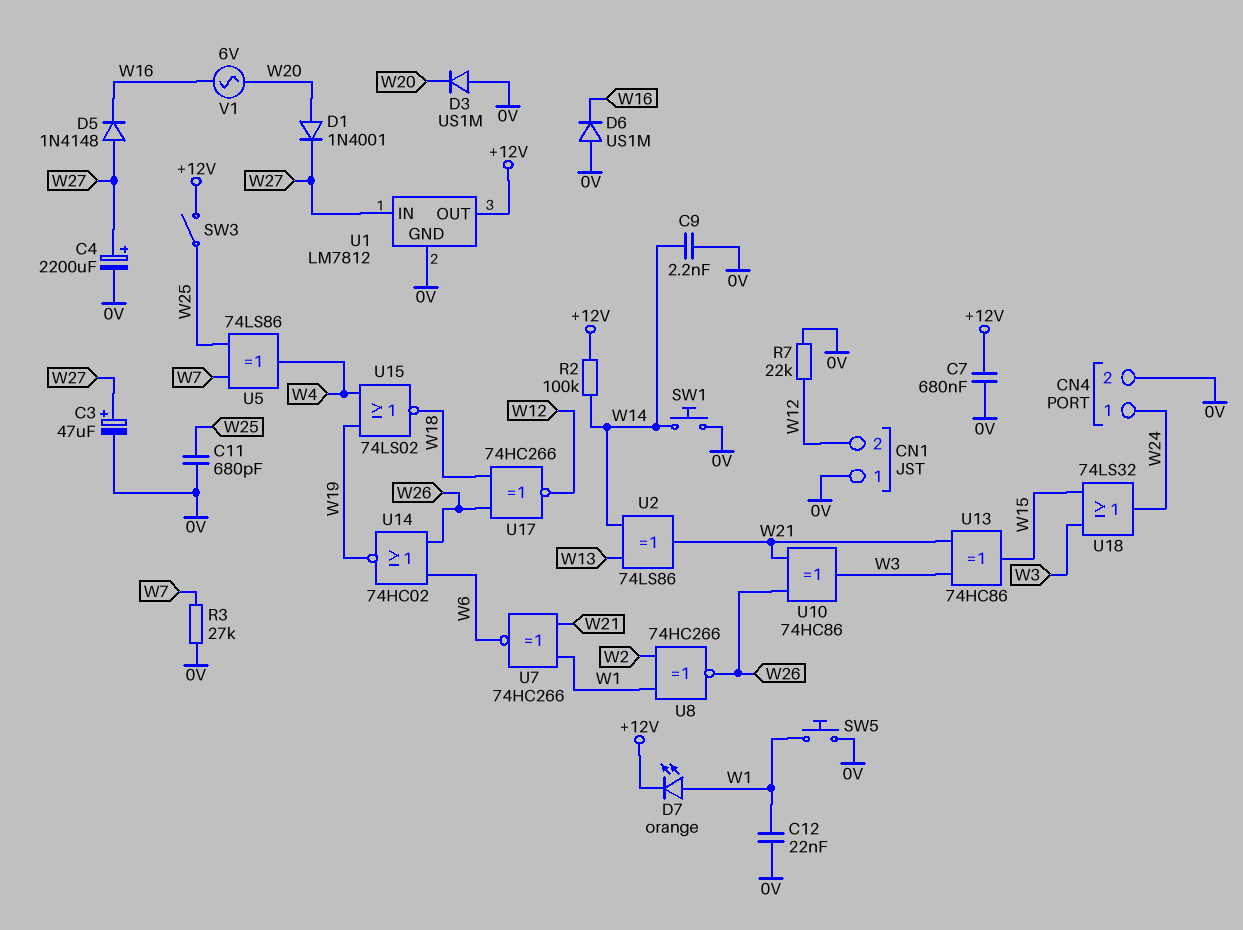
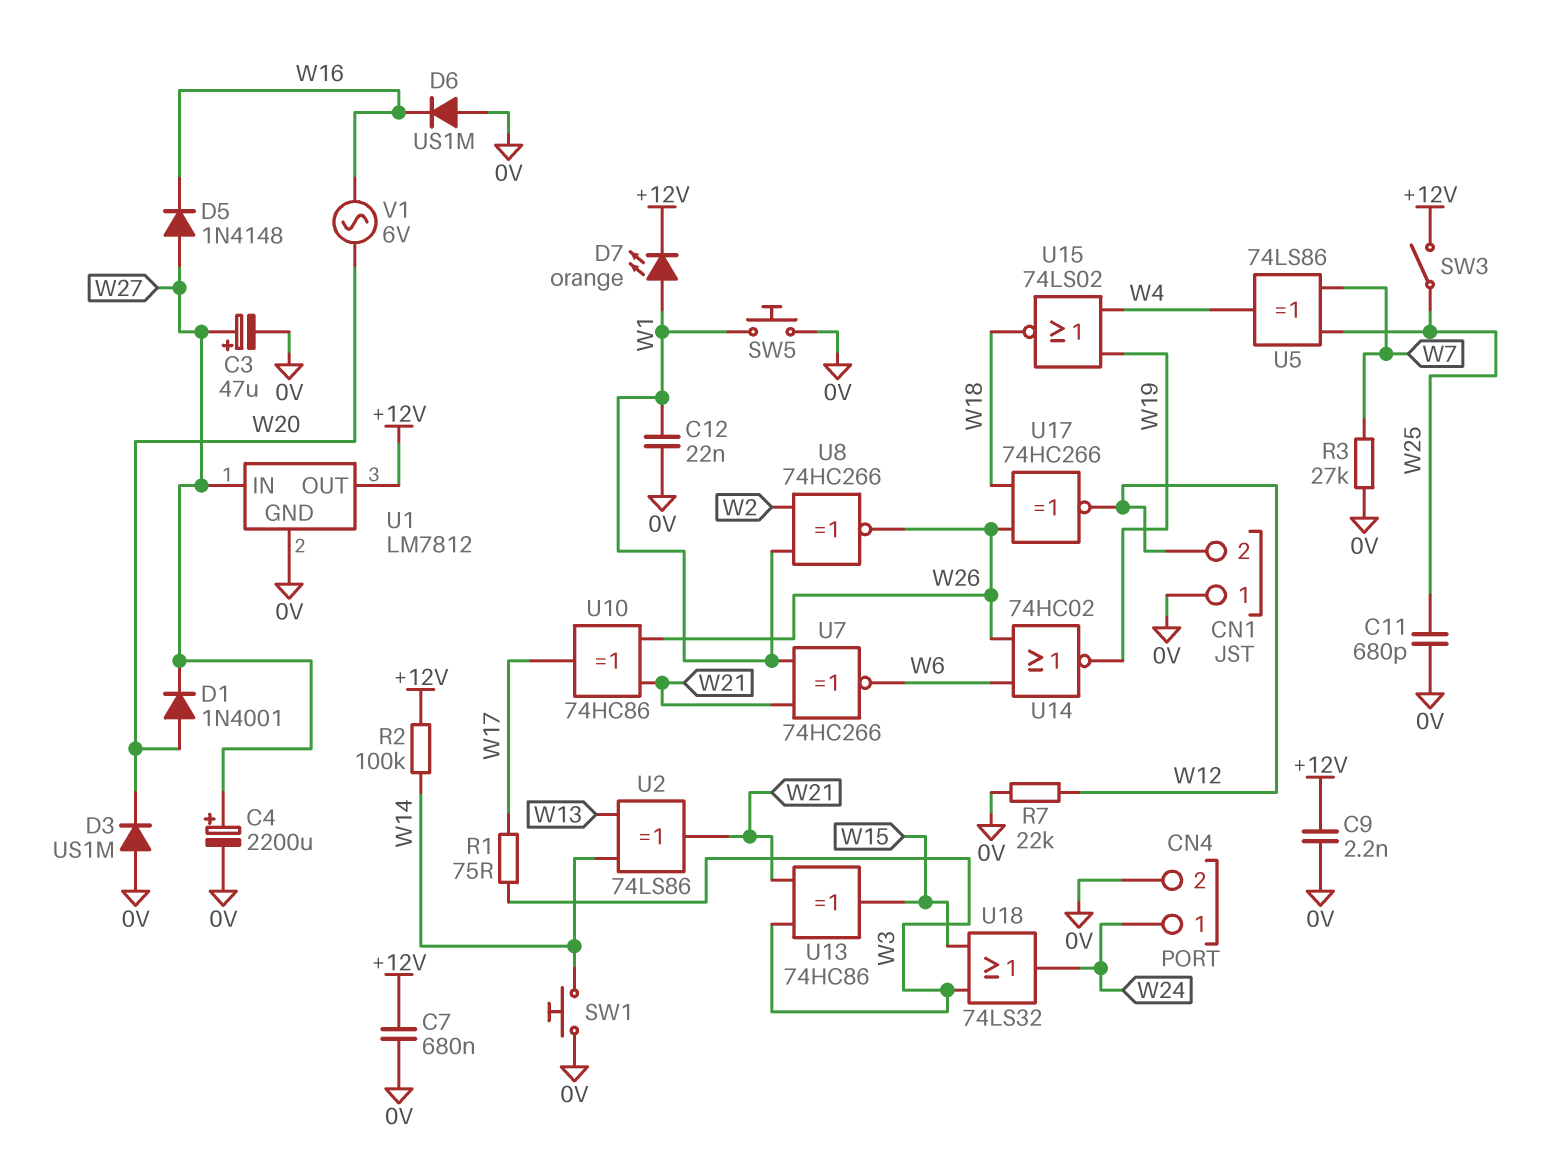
C9: 2.2nF (0V, W14) -> 2.2nF (+12V, 0V)
R1: none -> 75 (W3, W17)
U10: XOR 74HC86 (in W21, in W26, out W3) -> XOR 74HC86 (in W21, in W26, out W17)

